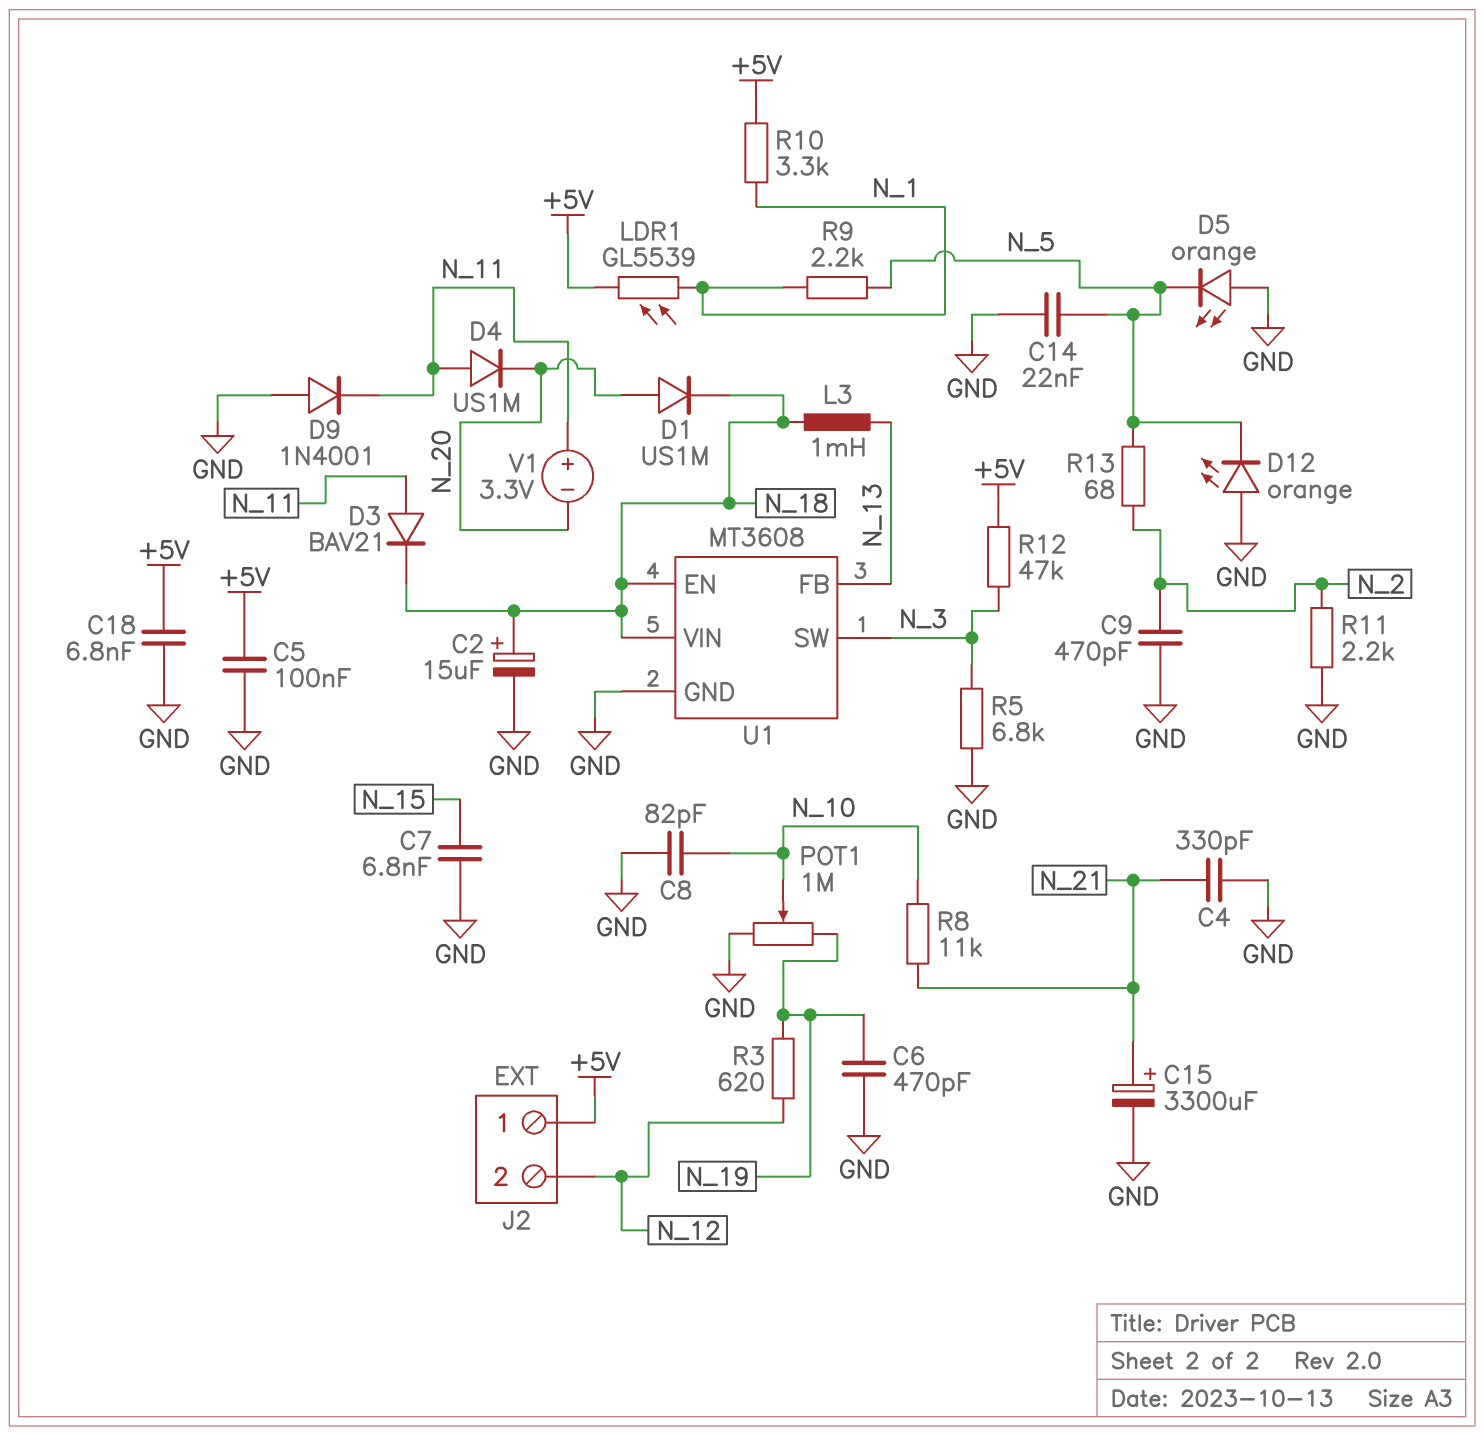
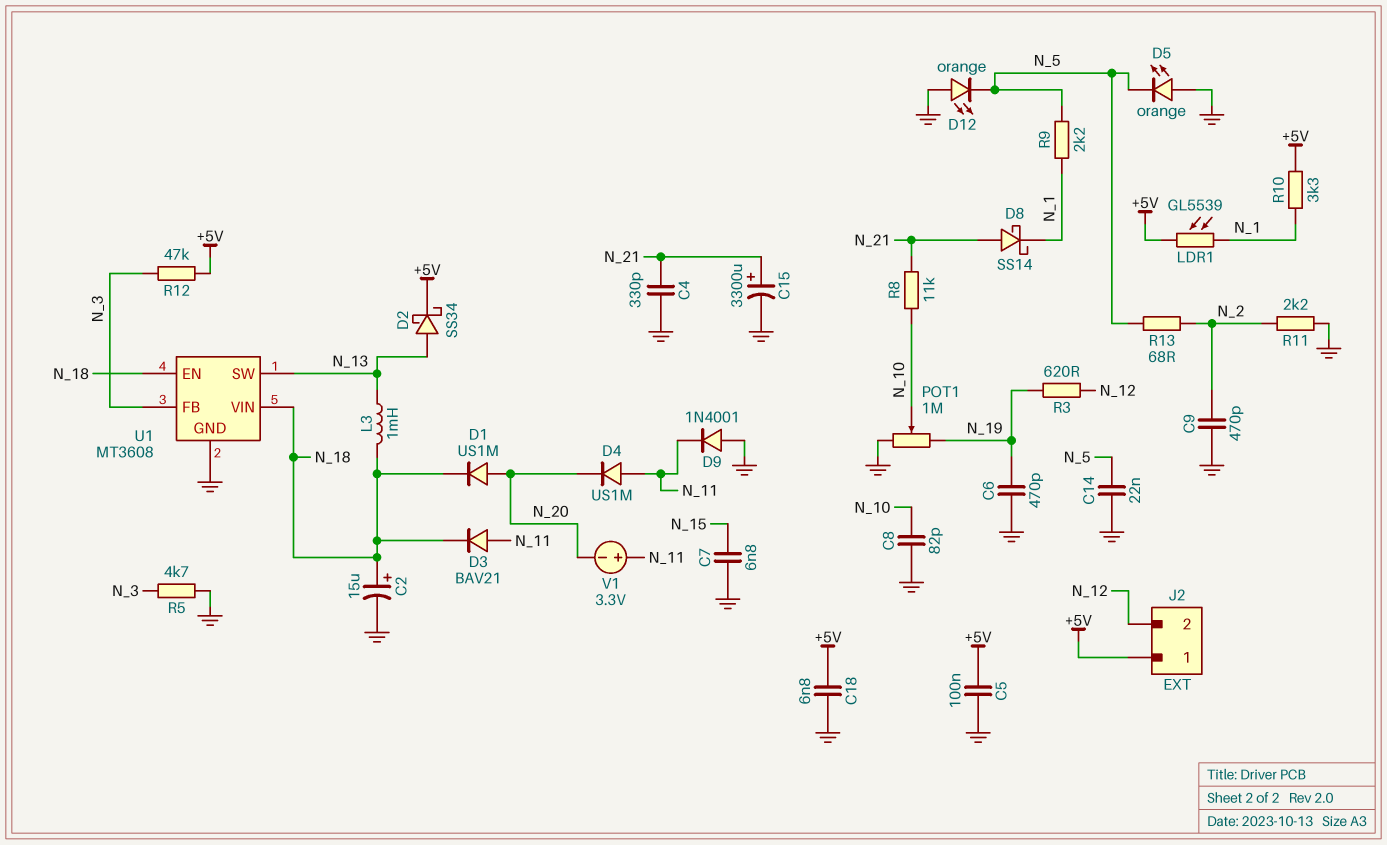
D2: none -> schottky SS34 (A N_13, K +5V)
D8: none -> schottky SS14 (A N_21, K N_1)
R5: 6.8k (GND, N_3) -> 4.7k (GND, N_3)
U1 pin FB: N_13 -> N_3
U1 pin SW: N_3 -> N_13

